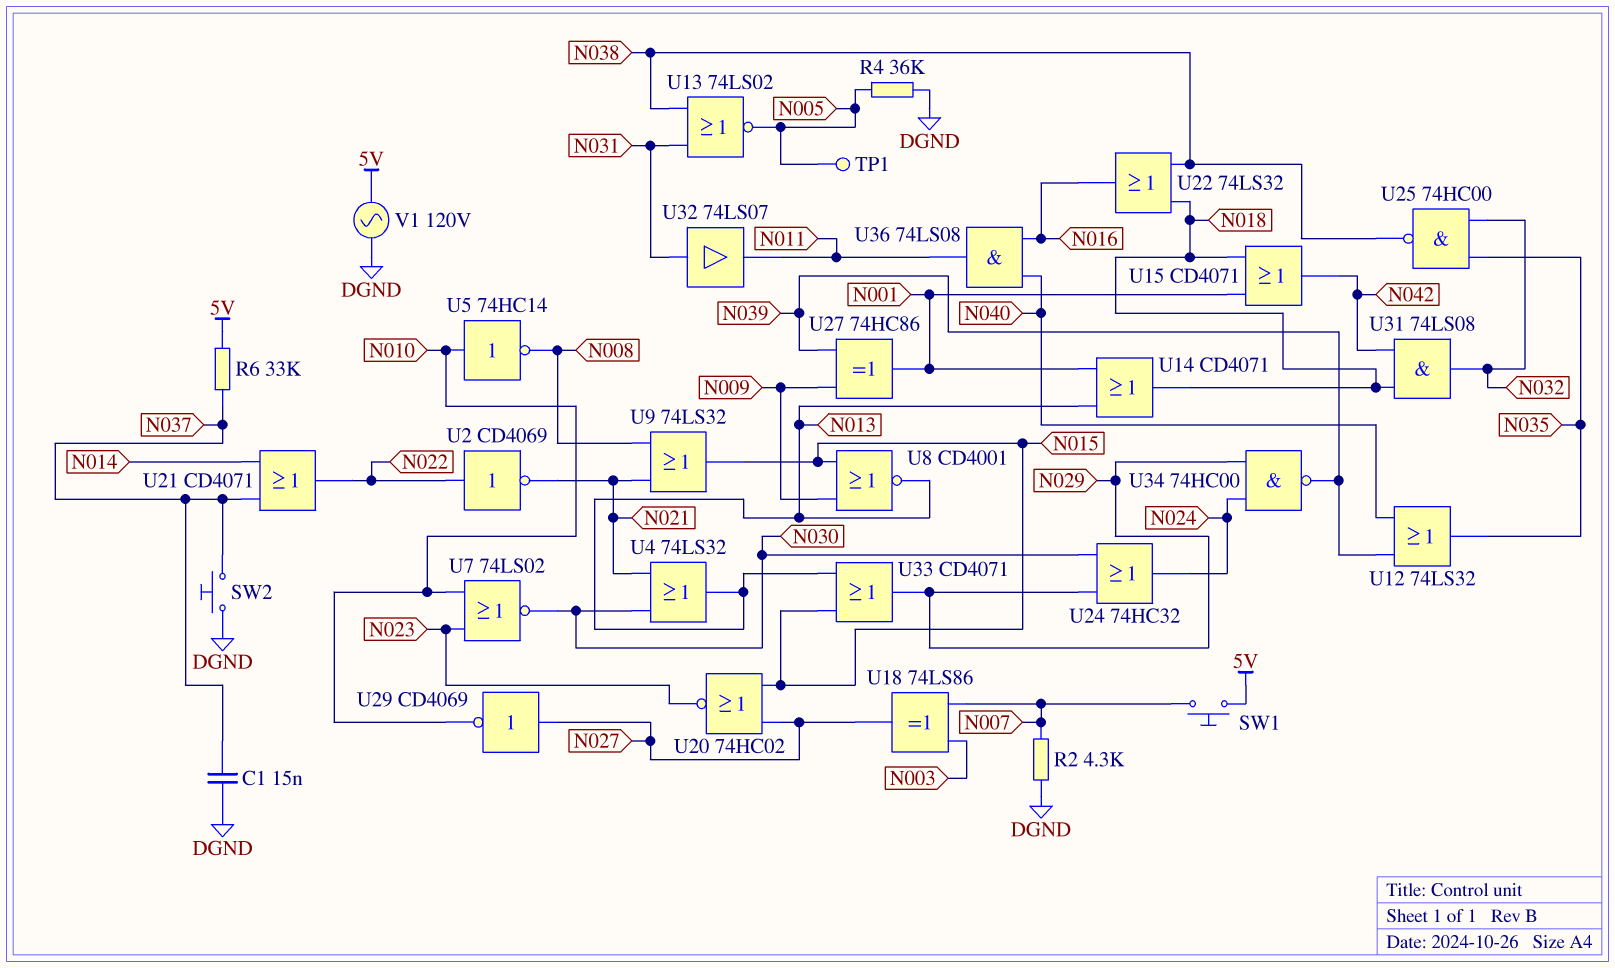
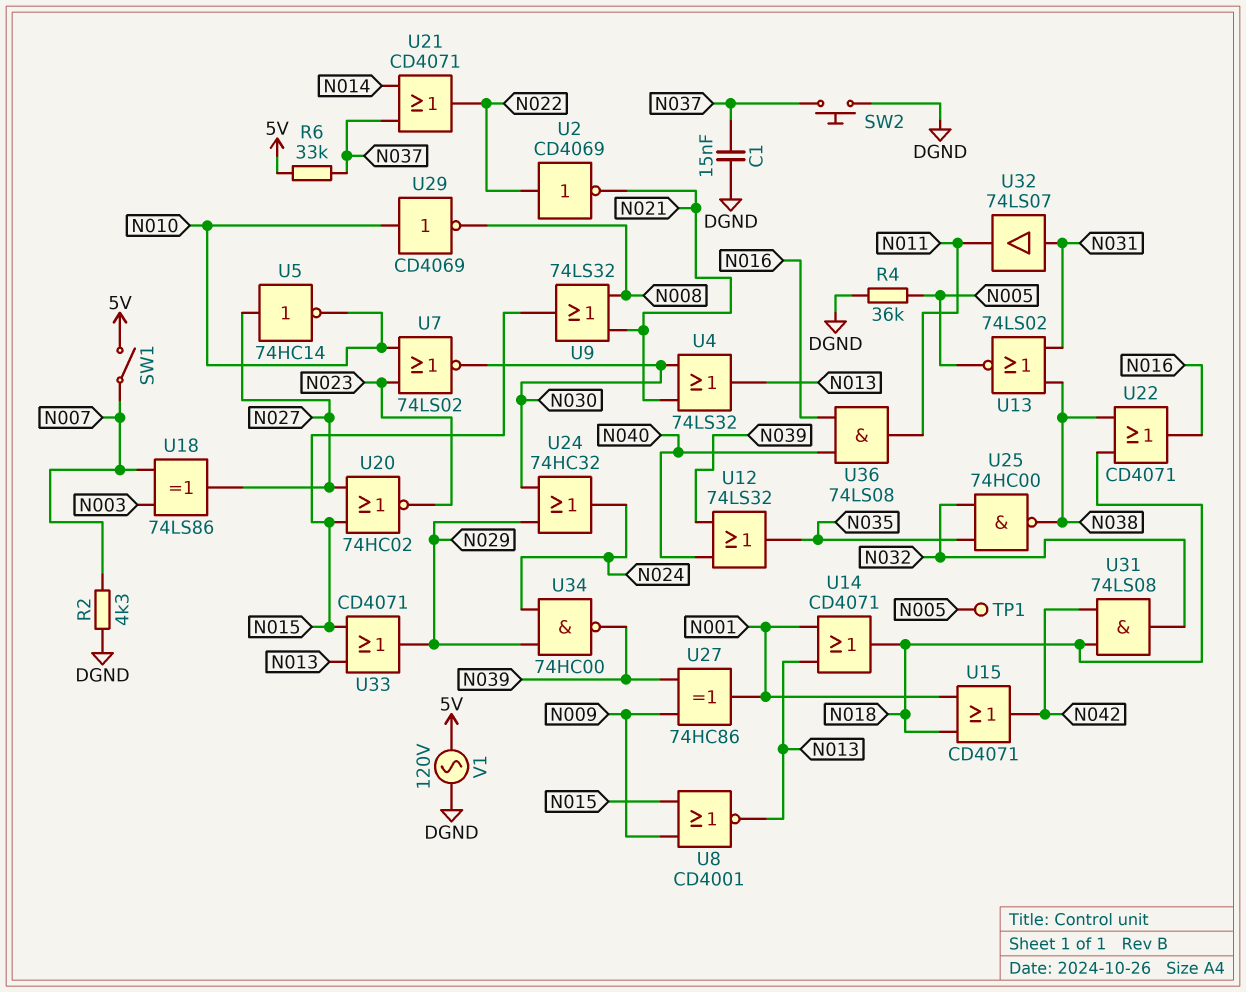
SW1: button (5V, N007) -> switch (5V, N007)
U5: NOT 74HC14 (in N010, out N008) -> NOT 74HC14 (in N027, out N010)
U22: OR 74LS32 (in N018, in N038, out N016) -> OR CD4071 (in N018, in N038, out N016)
U29: NOT CD4069 (in N027, out N010) -> NOT CD4069 (in N010, out N008)

